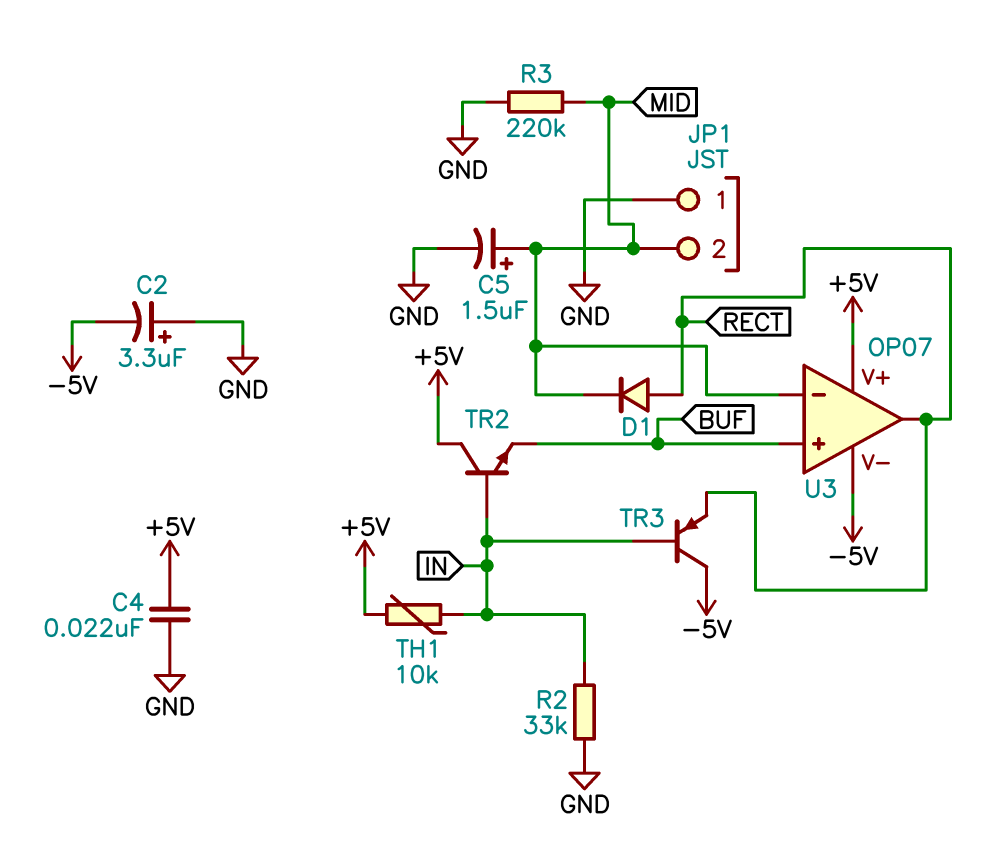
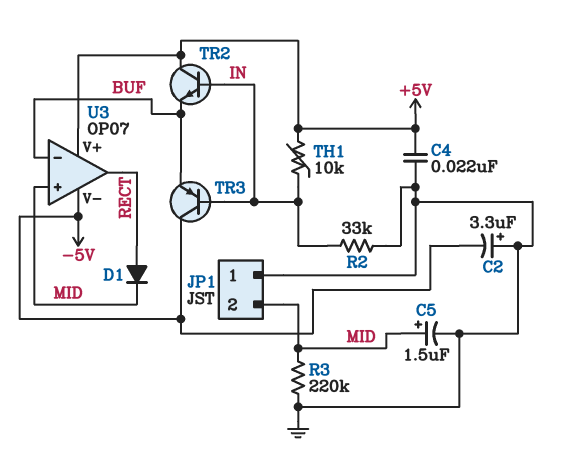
TR3: PNP (B IN, C -5V, E RECT) -> PNP (B IN, C -5V, E BUF)
U3 pin in+: BUF -> MID
U3 pin in-: MID -> BUF

